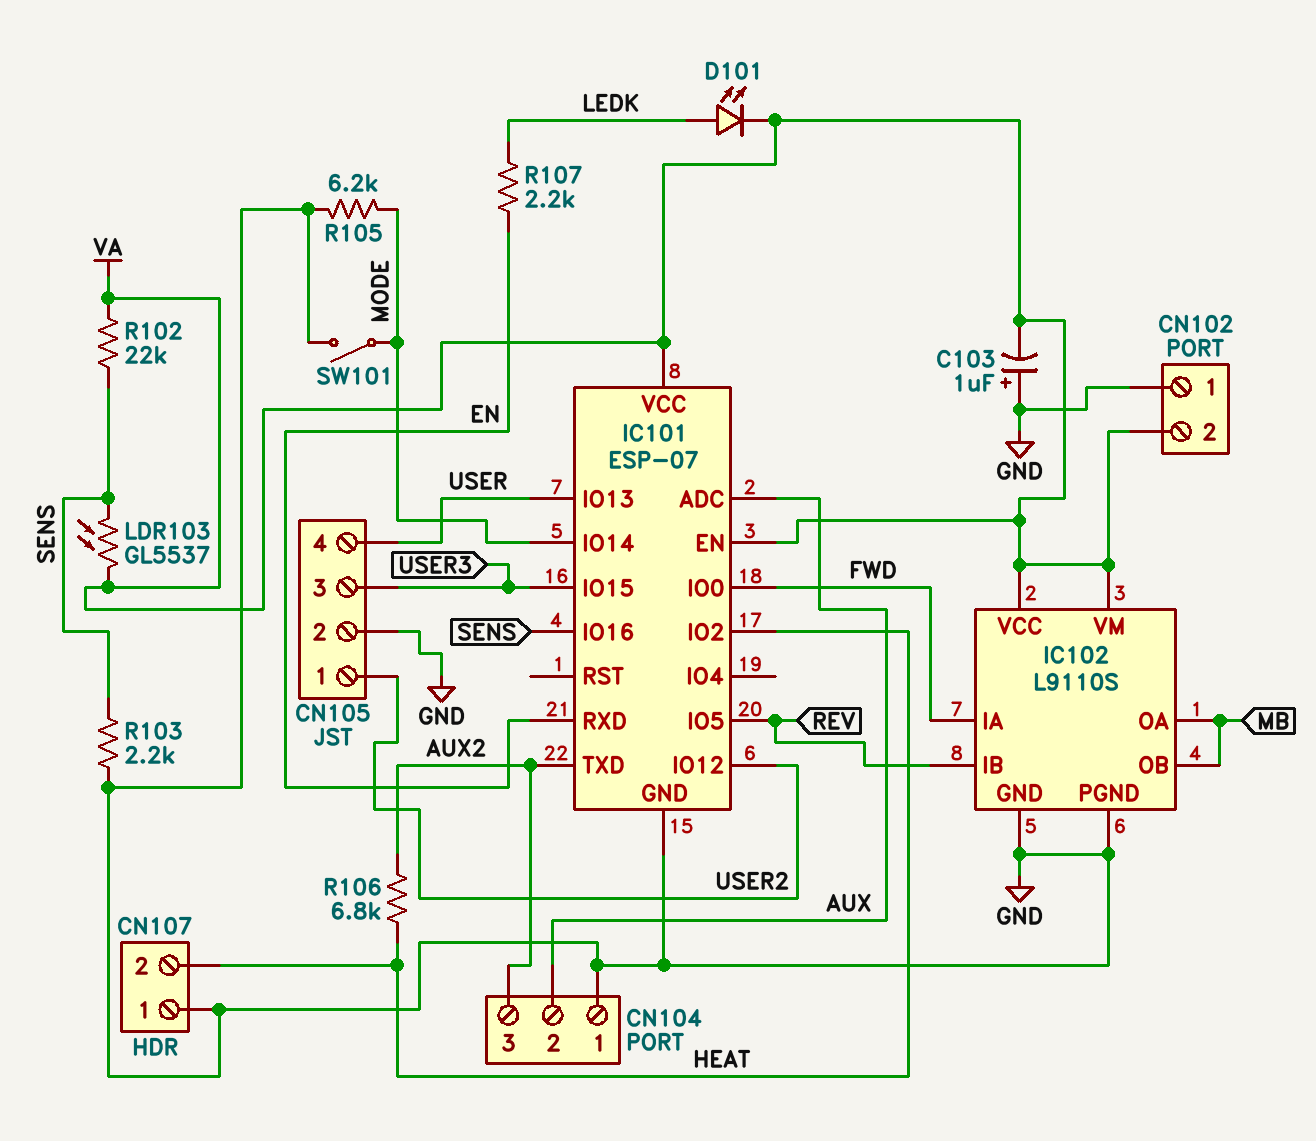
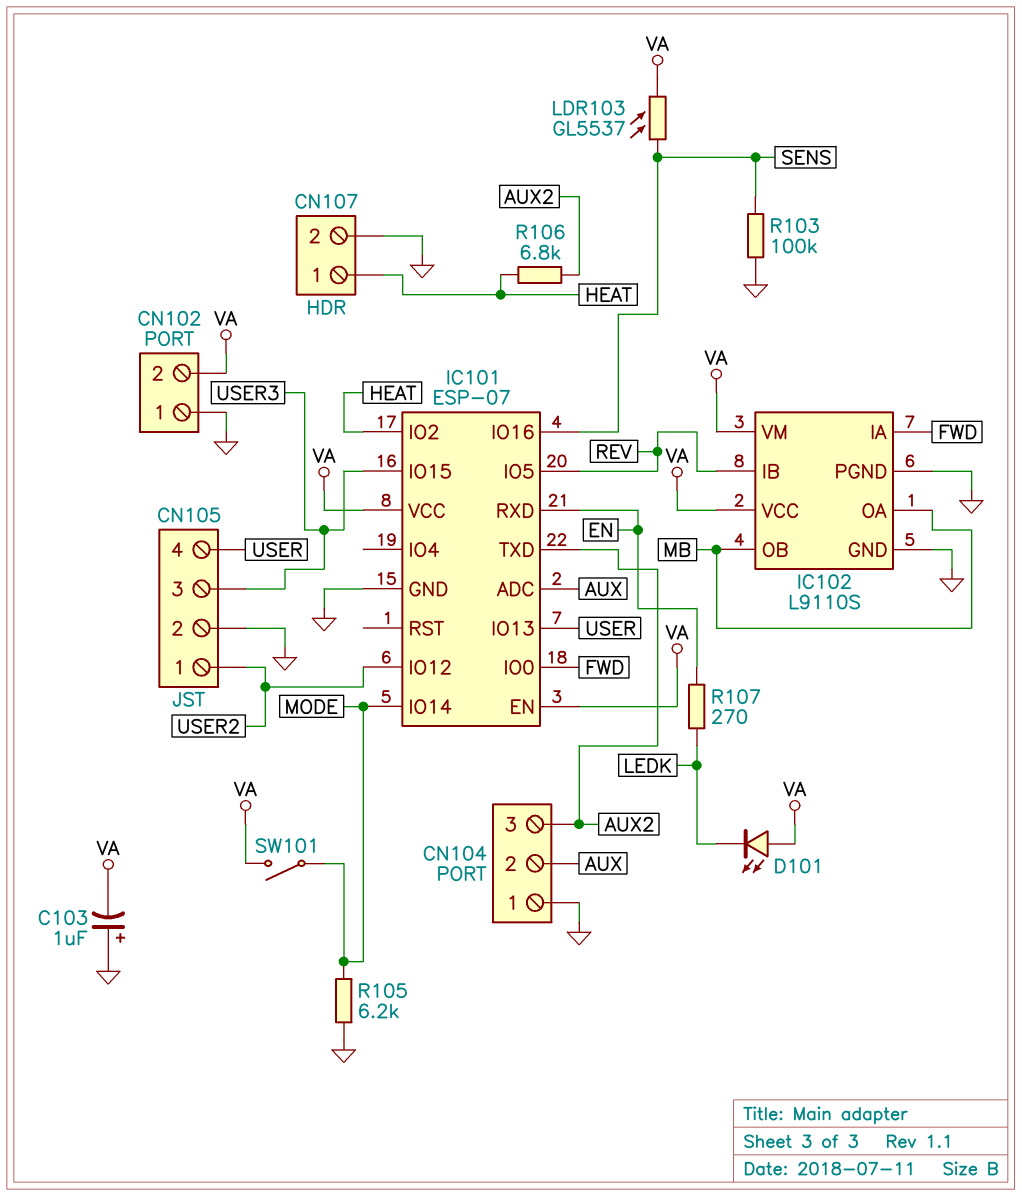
CN107 pin 1: GND -> HEAT
CN107 pin 2: HEAT -> GND
D101: LED (A LEDK, K VA) -> LED (A VA, K LEDK)
R102: 22k (SENS, VA) -> none
R103: 2.2k (GND, SENS) -> 100k (GND, SENS)
R107: 2.2k (EN, LEDK) -> 270 (EN, LEDK)
SW101: switch (GND, MODE) -> switch (MODE, VA)

